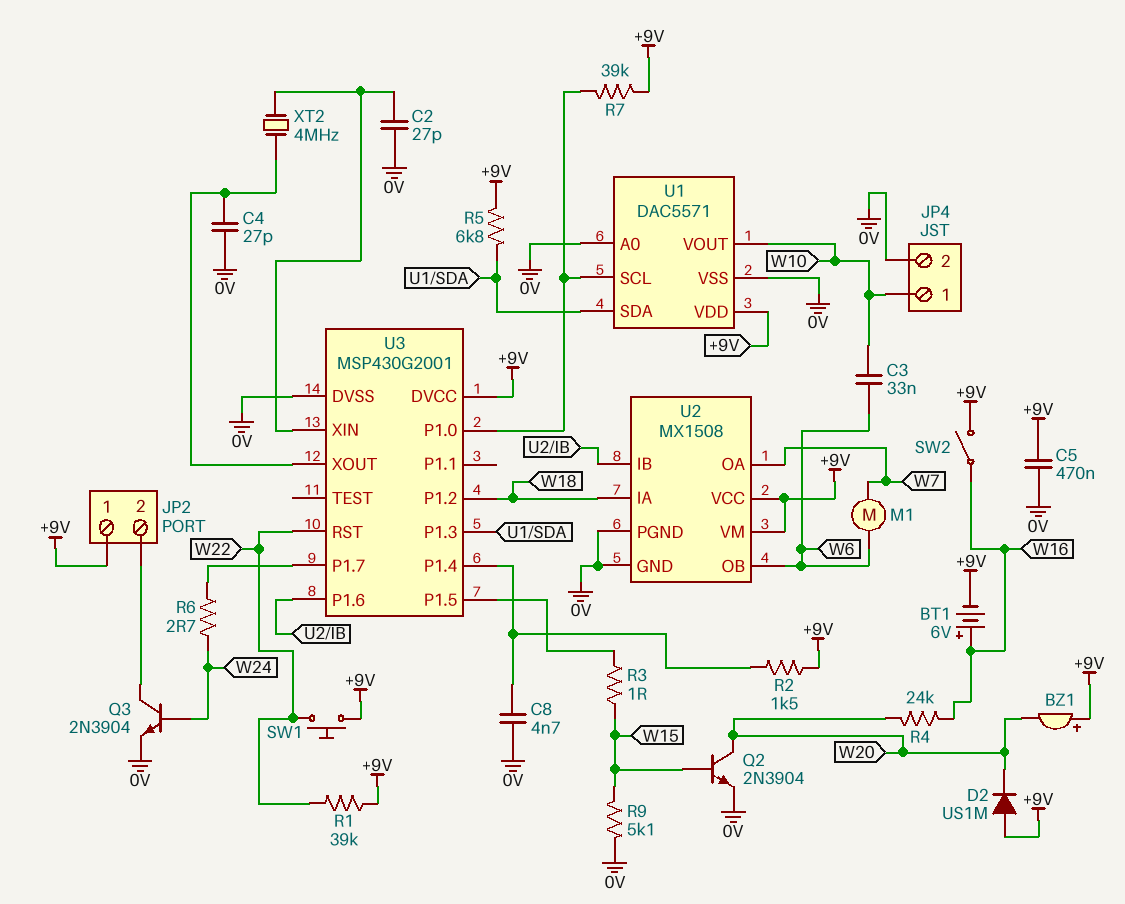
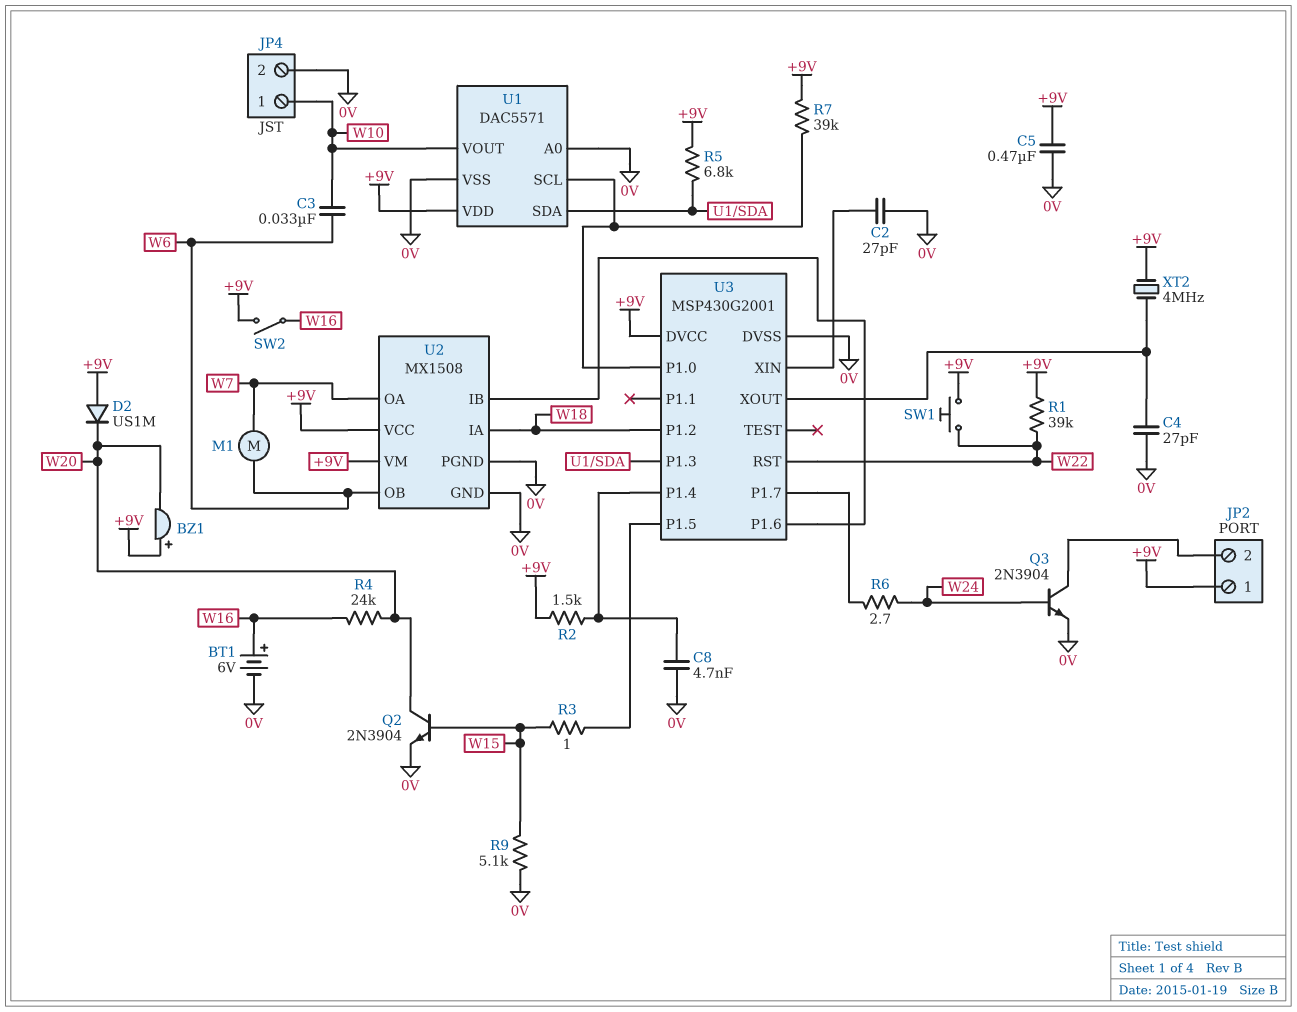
BT1: 6V (plus W16, minus +9V) -> 6V (plus W16, minus 0V)
XT2: 4MHz (U3/XIN, U3/XOUT) -> 4MHz (+9V, U3/XOUT)

